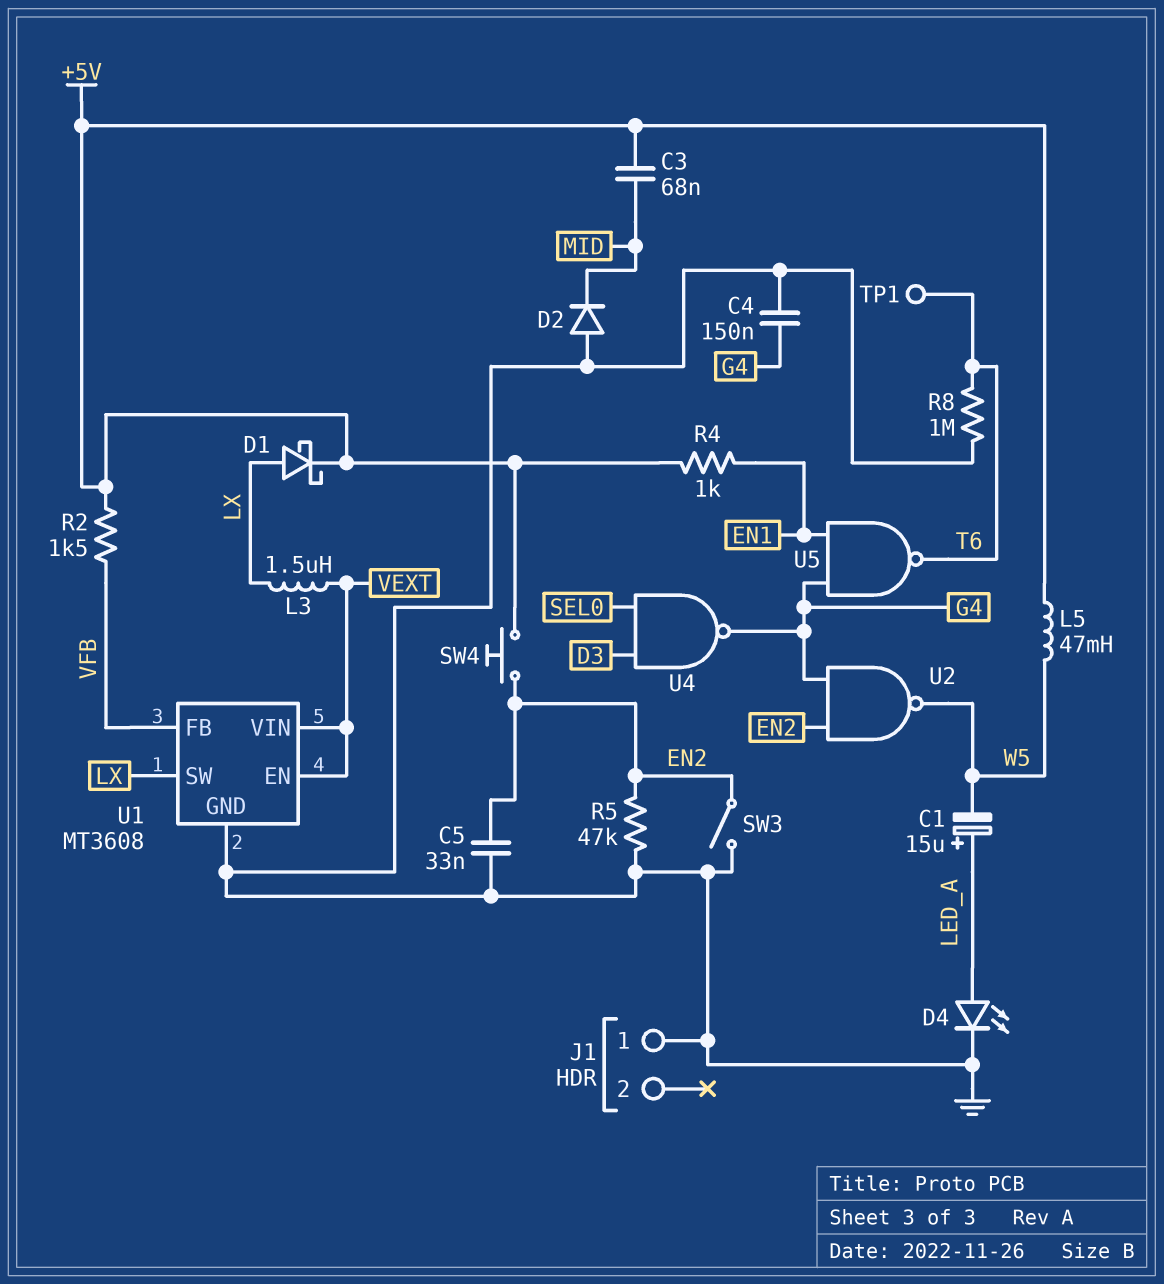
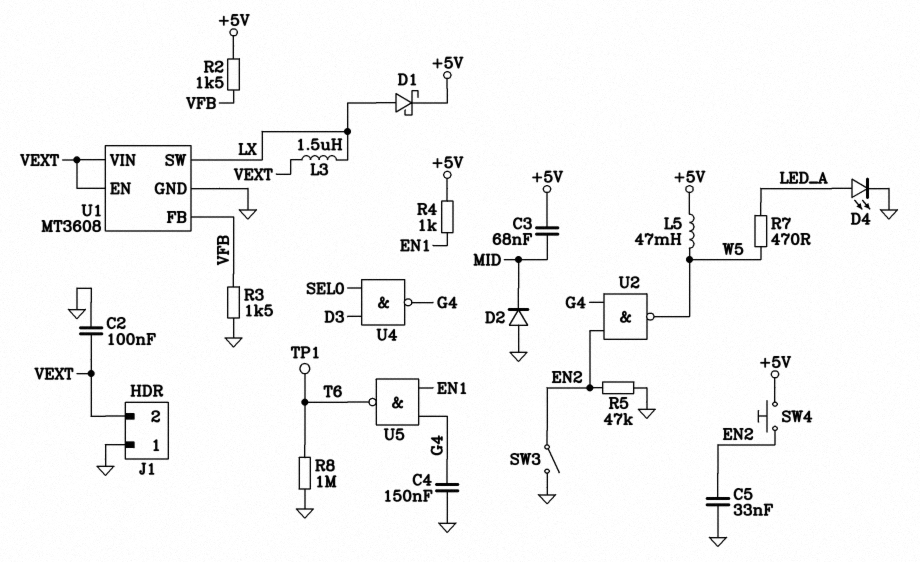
C1: 15uF (plus LED_A, minus W5) -> none
C2: none -> 100nF (GND, VEXT)
J1 pin 2: none -> VEXT
R3: none -> 1.5k (GND, VFB)
R7: none -> 470 (LED_A, W5)

